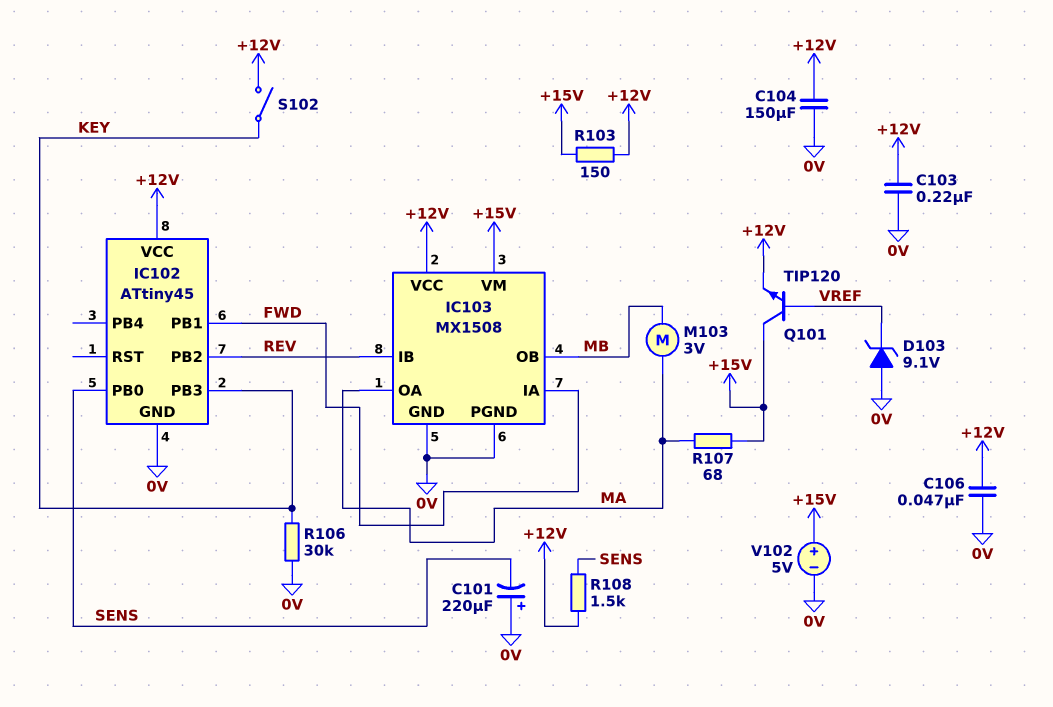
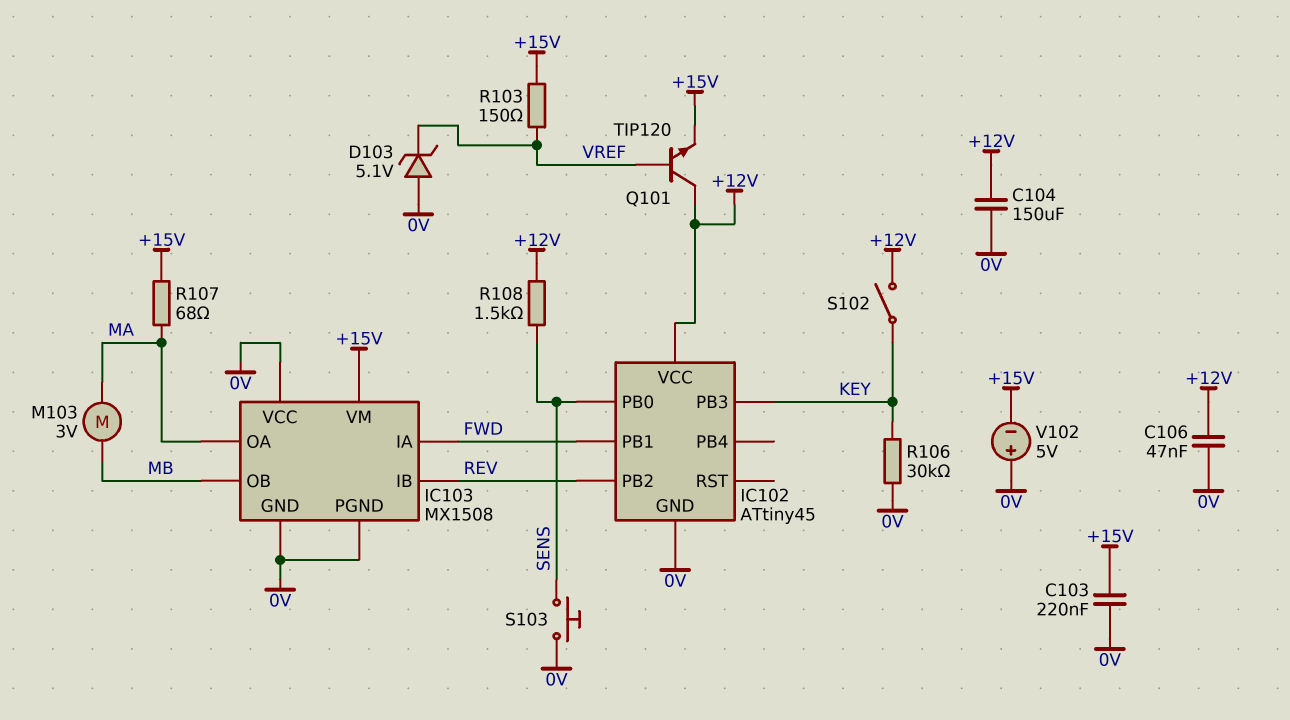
C101: 220uF (plus 0V, minus SENS) -> none
C103: 220nF (+12V, 0V) -> 220nF (+15V, 0V)
D103: zener 9.1V (A 0V, K VREF) -> zener 5.1V (A 0V, K VREF)
IC103 pin VCC: +12V -> 0V
Q101: NPN TIP120 (B VREF, C +15V, E +12V) -> NPN TIP120 (B VREF, C +12V, E +15V)
R103: 150 (+12V, +15V) -> 150 (+15V, VREF)
S103: none -> button (0V, SENS)
V102: 5V (plus +15V, minus 0V) -> 5V (plus 0V, minus +15V)

